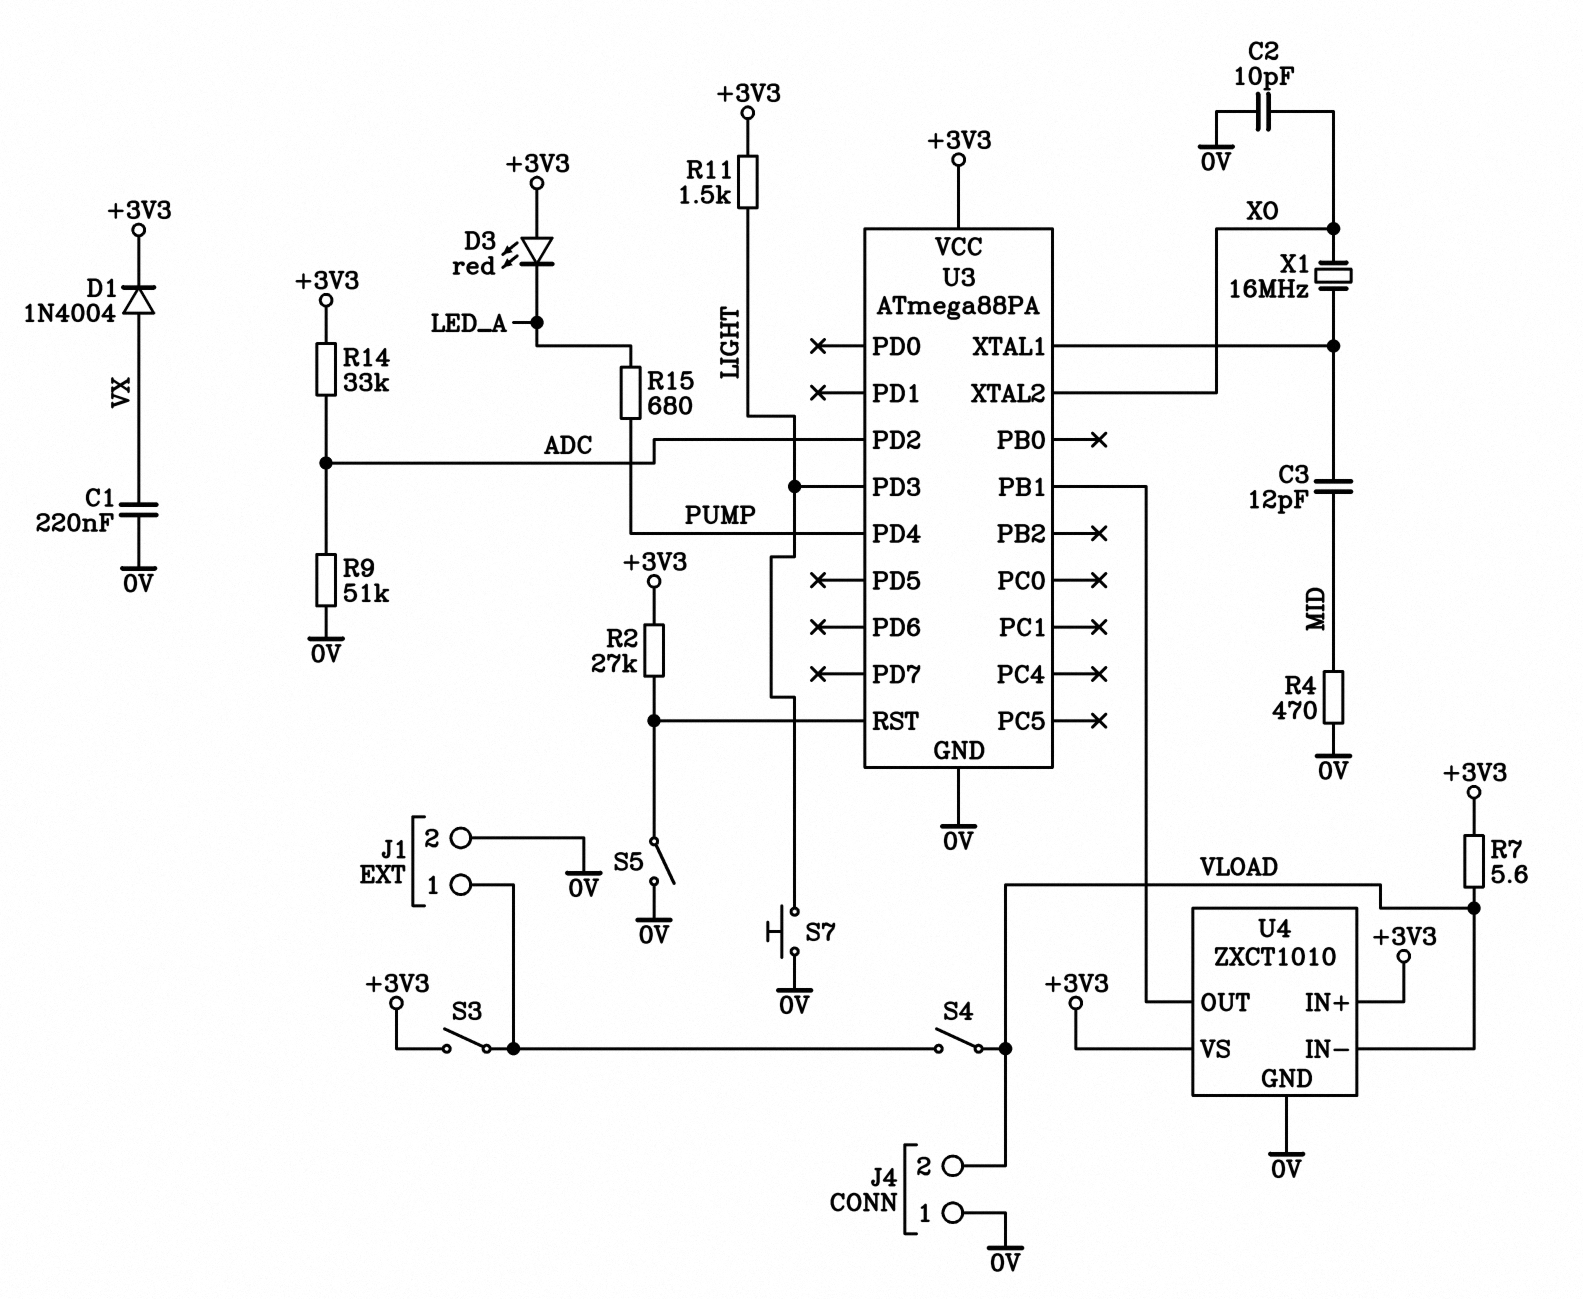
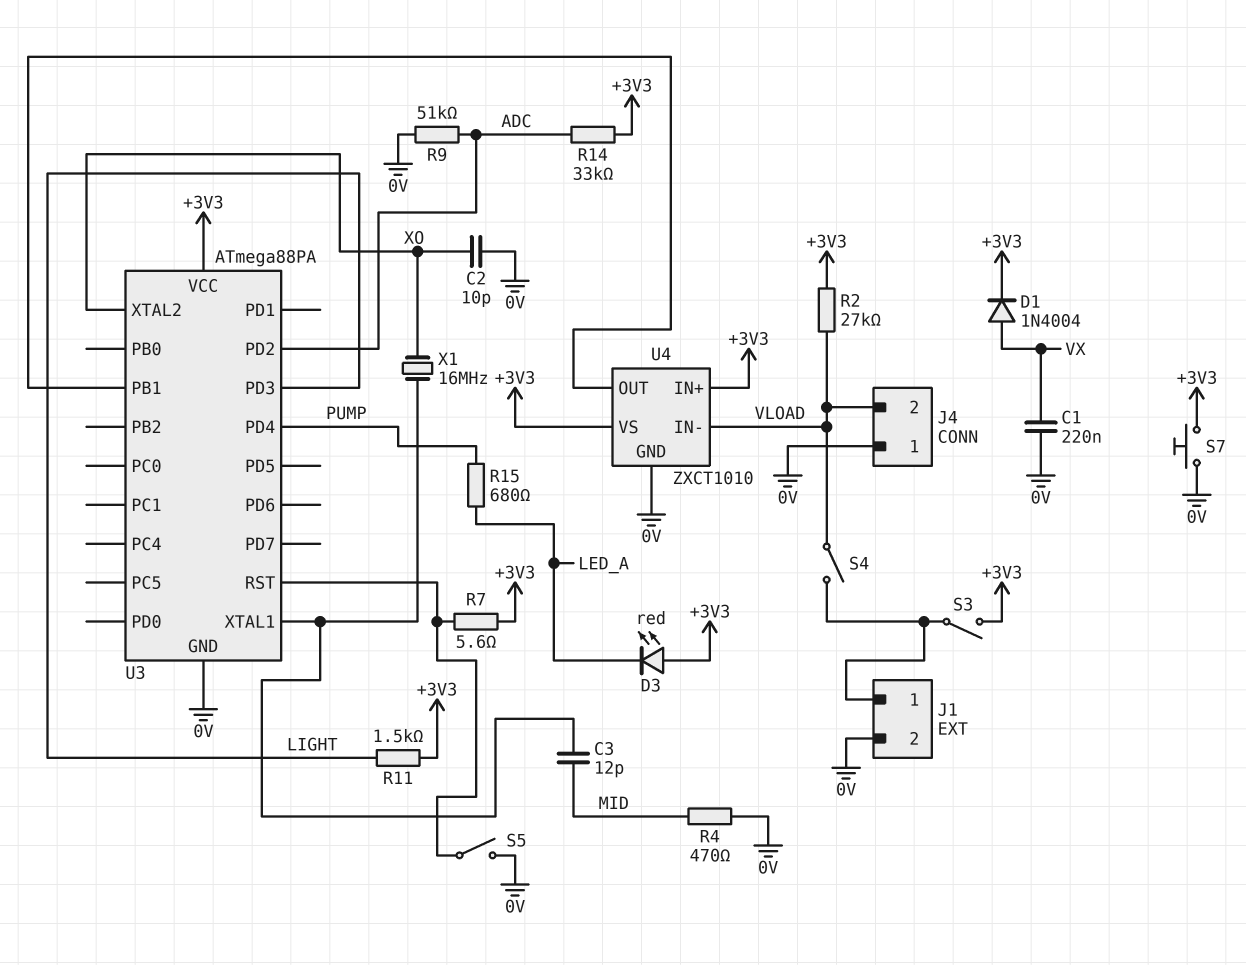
R2: 27k (+3V3, U3/RST) -> 27k (+3V3, VLOAD)
R7: 5.6 (+3V3, VLOAD) -> 5.6 (+3V3, U3/RST)
S7: button (0V, LIGHT) -> button (+3V3, 0V)

